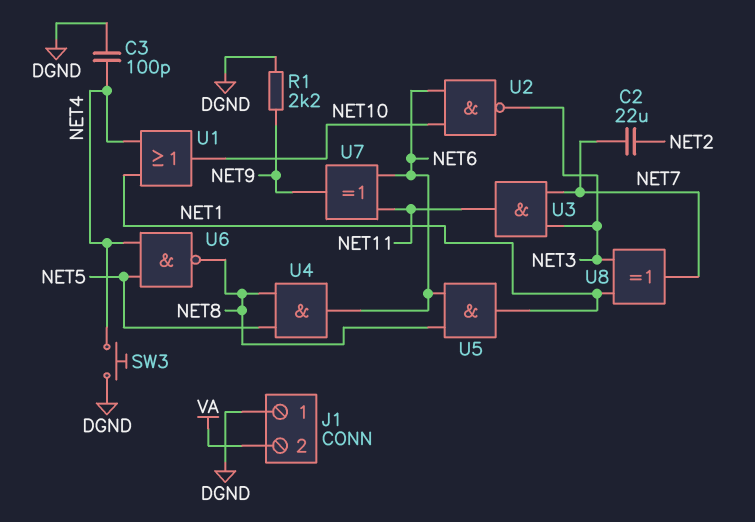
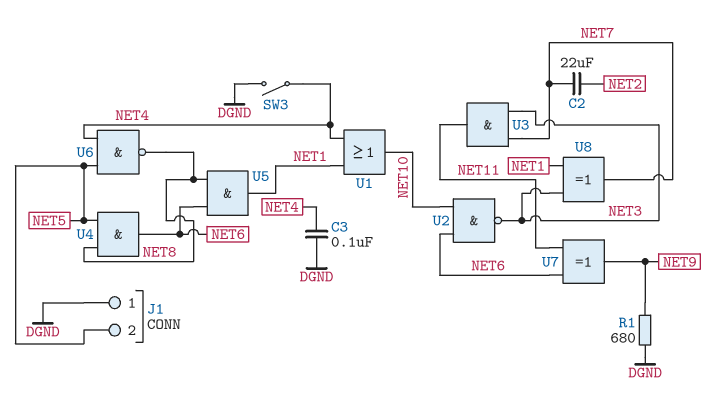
C3: 100pF (DGND, NET4) -> 100nF (DGND, NET4)
J1 pin 2: VA -> NET5
R1: 2.2k (DGND, NET9) -> 680 (DGND, NET9)
SW3: button (DGND, NET4) -> switch (DGND, NET4)

